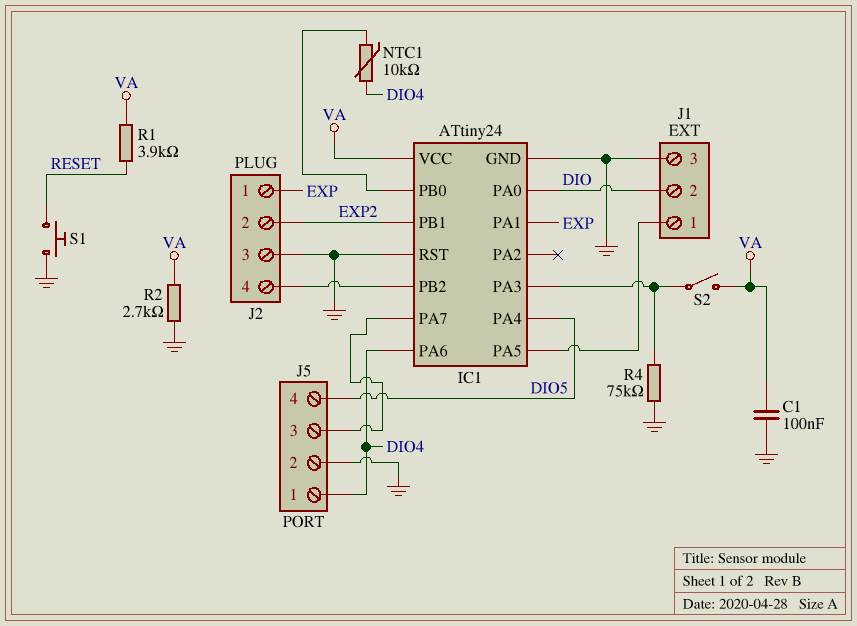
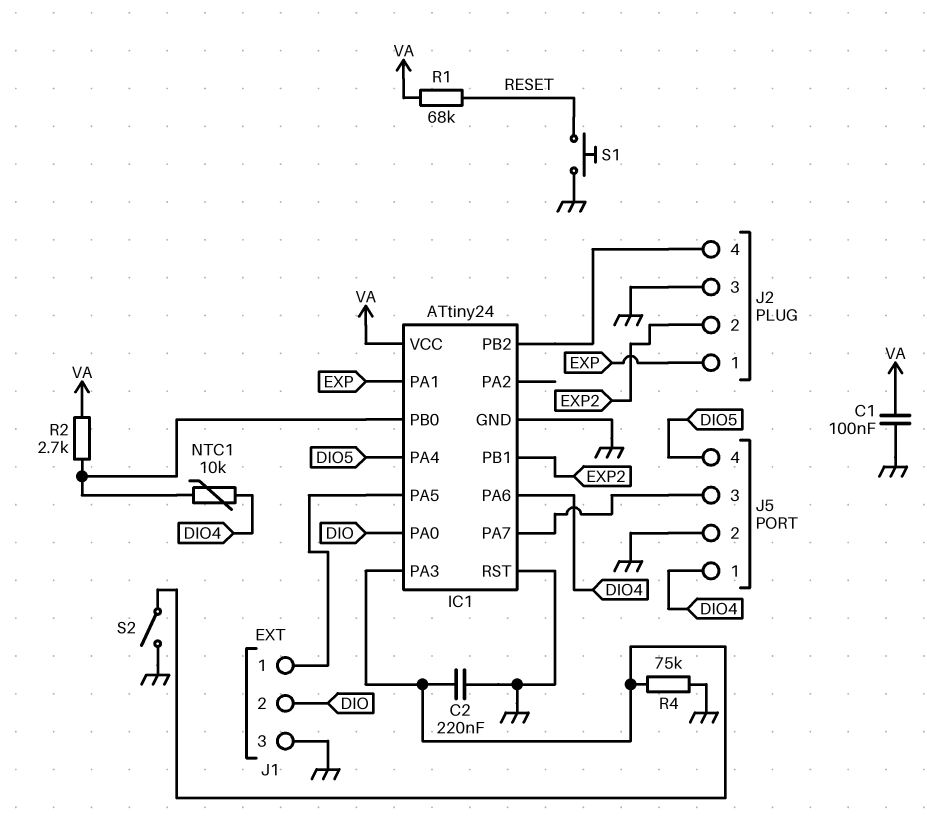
C2: none -> 220nF (GND, IC1/PA3)
R1: 3.9k (RESET, VA) -> 68k (RESET, VA)
R2: 2.7k (GND, VA) -> 2.7k (IC1/PB0, VA)
S2: switch (IC1/PA3, VA) -> switch (GND, IC1/PA3)

